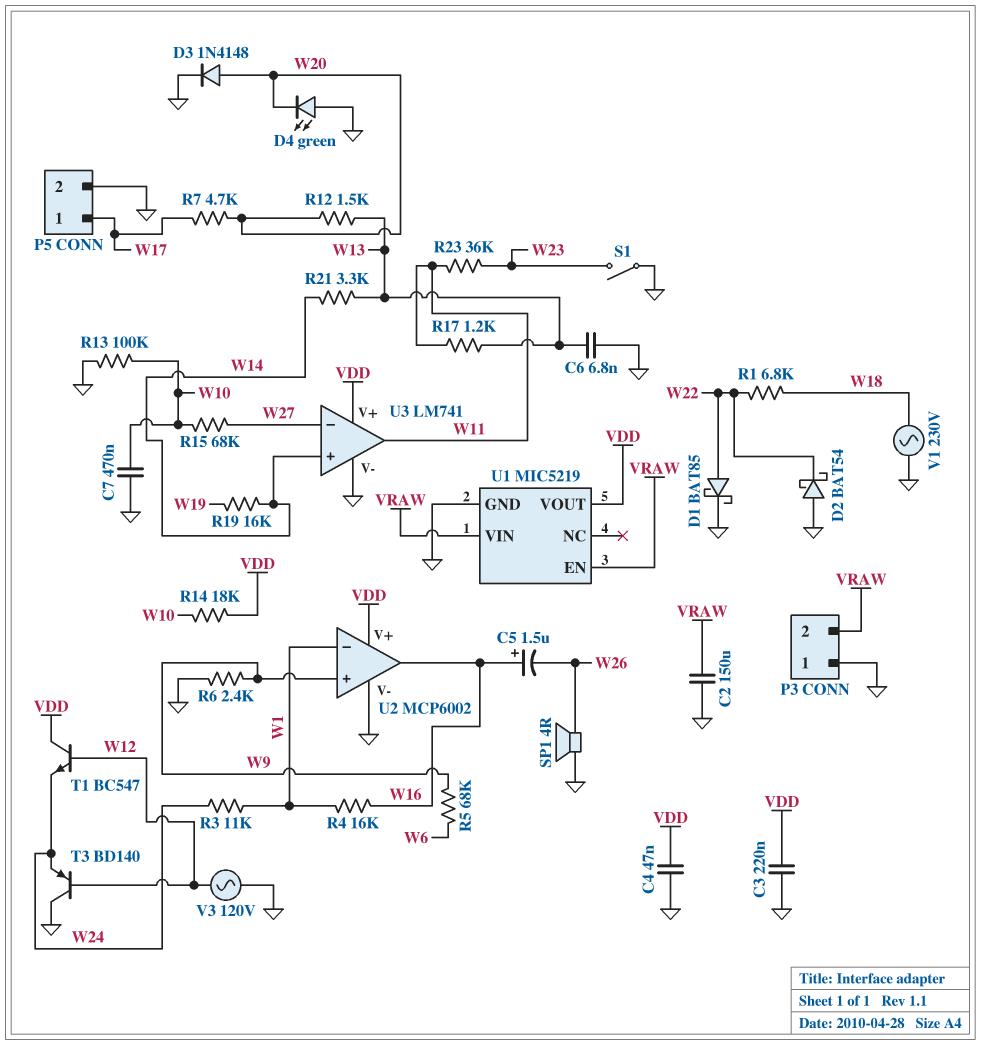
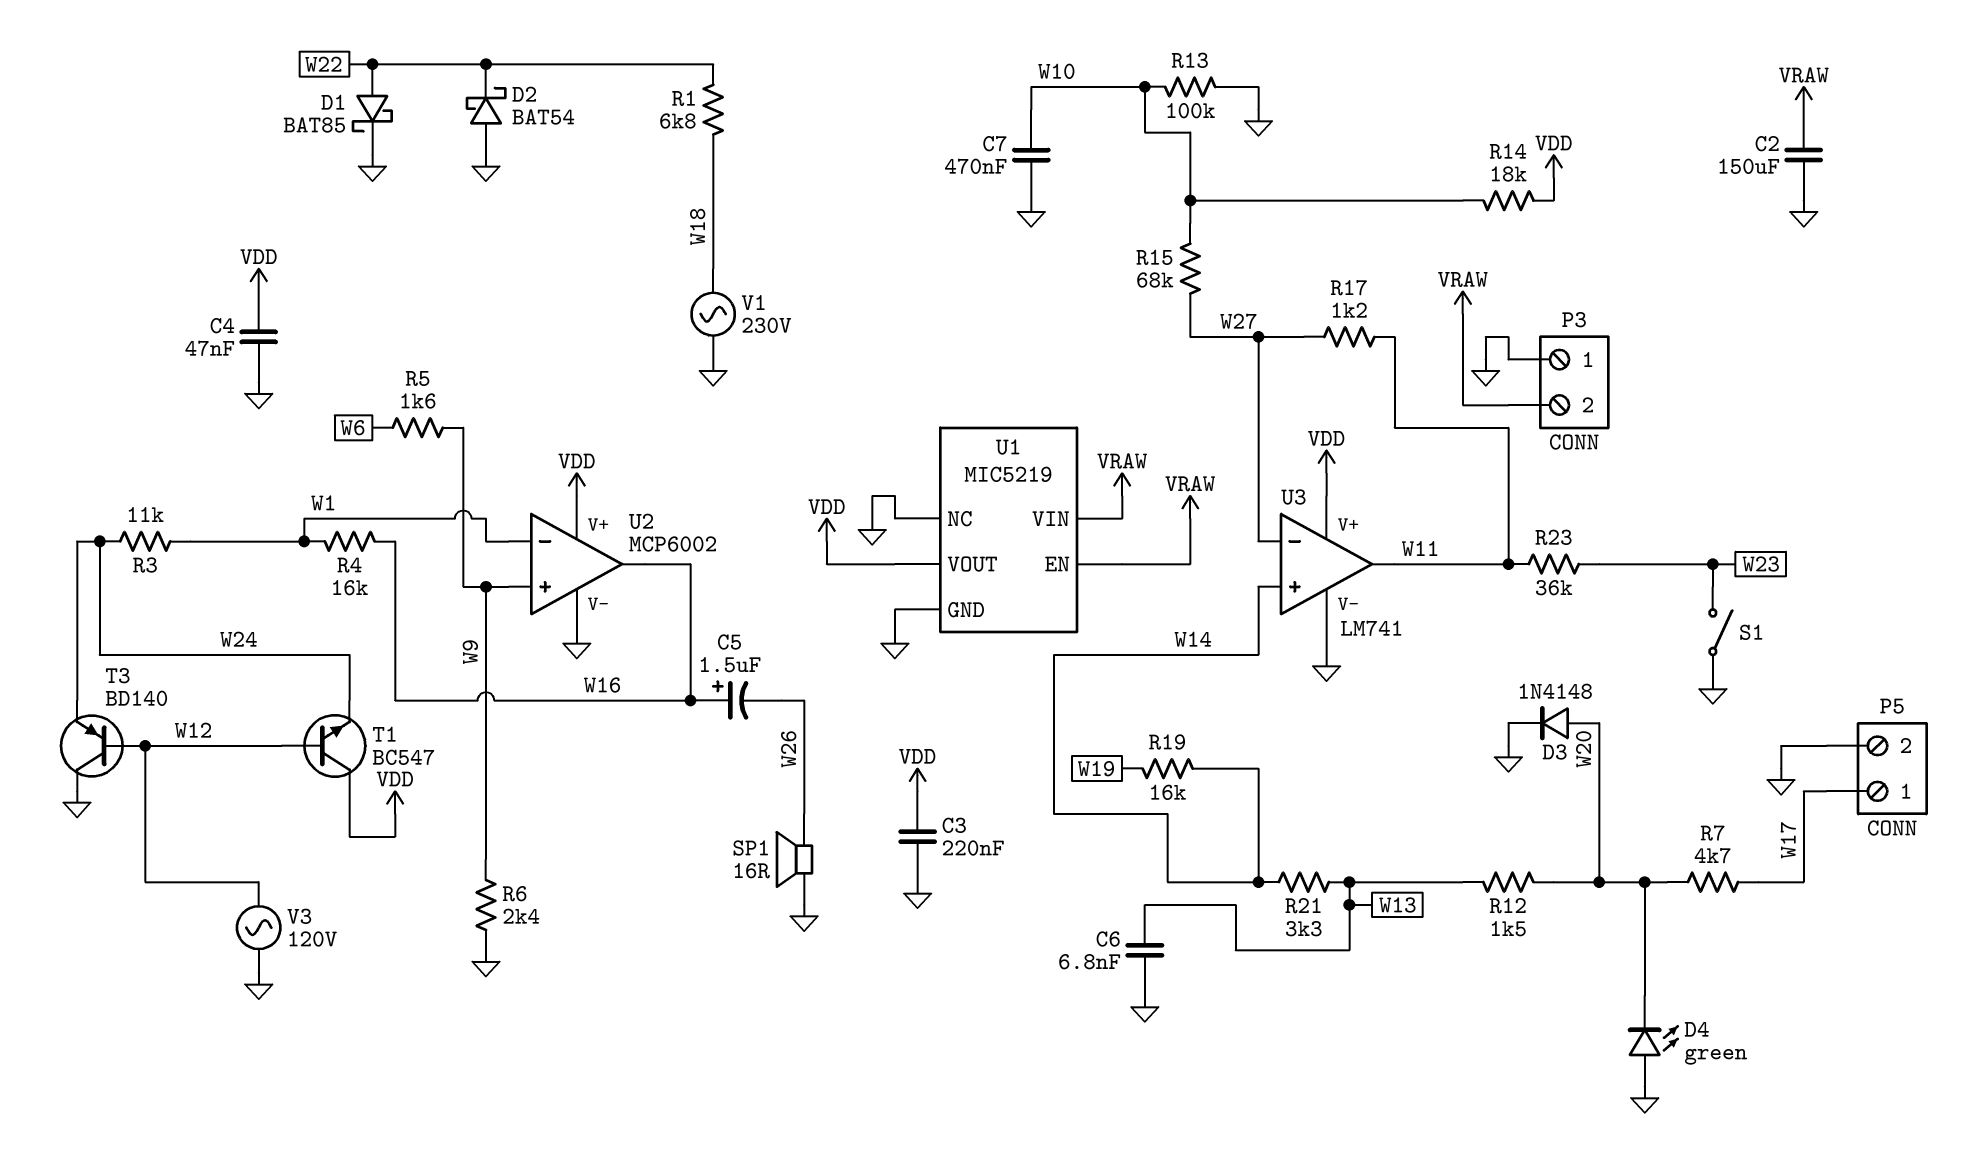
R5: 68k (W6, W9) -> 1.6k (W6, W9)
R17: 1.2k (W11, W13) -> 1.2k (W11, W27)
SP1: speaker 4R (GND, W26) -> speaker 16R (GND, W26)
U1 pin NC: none -> GND

